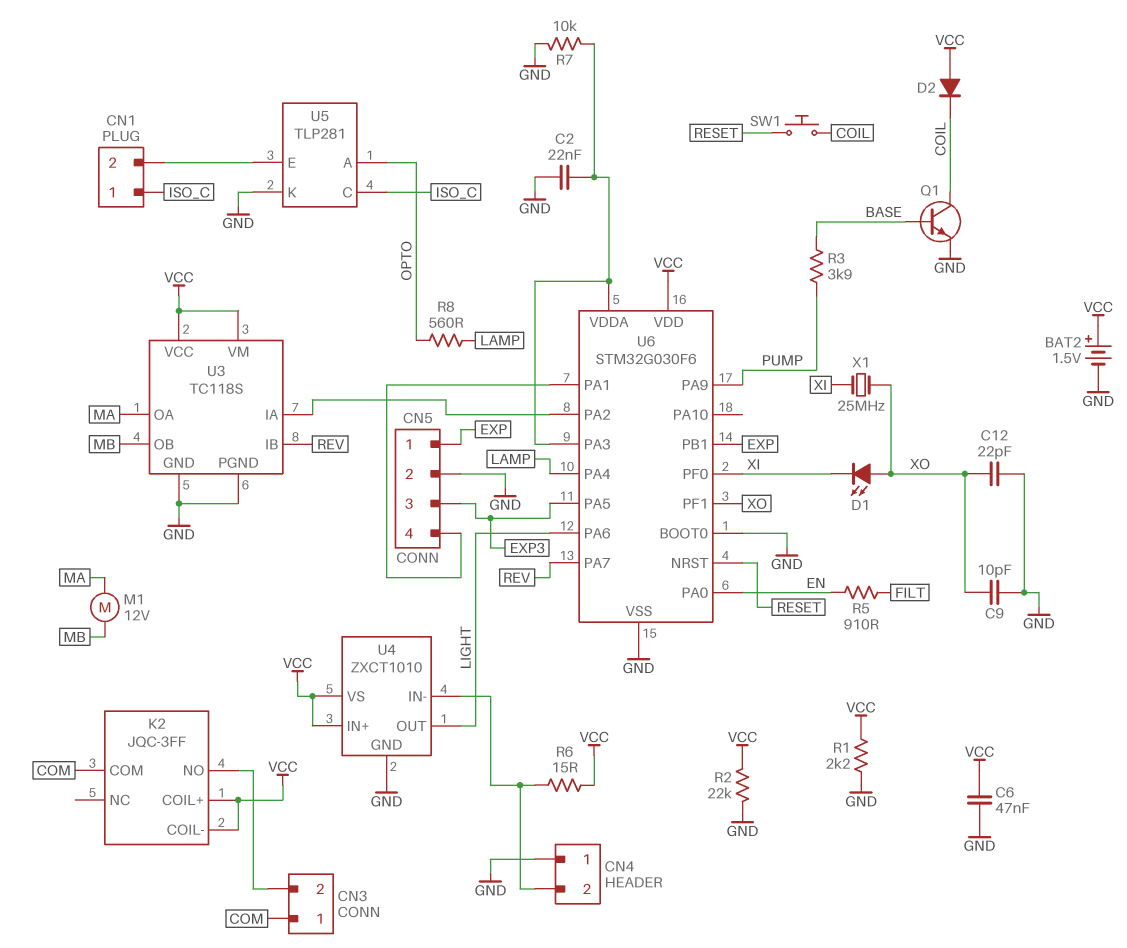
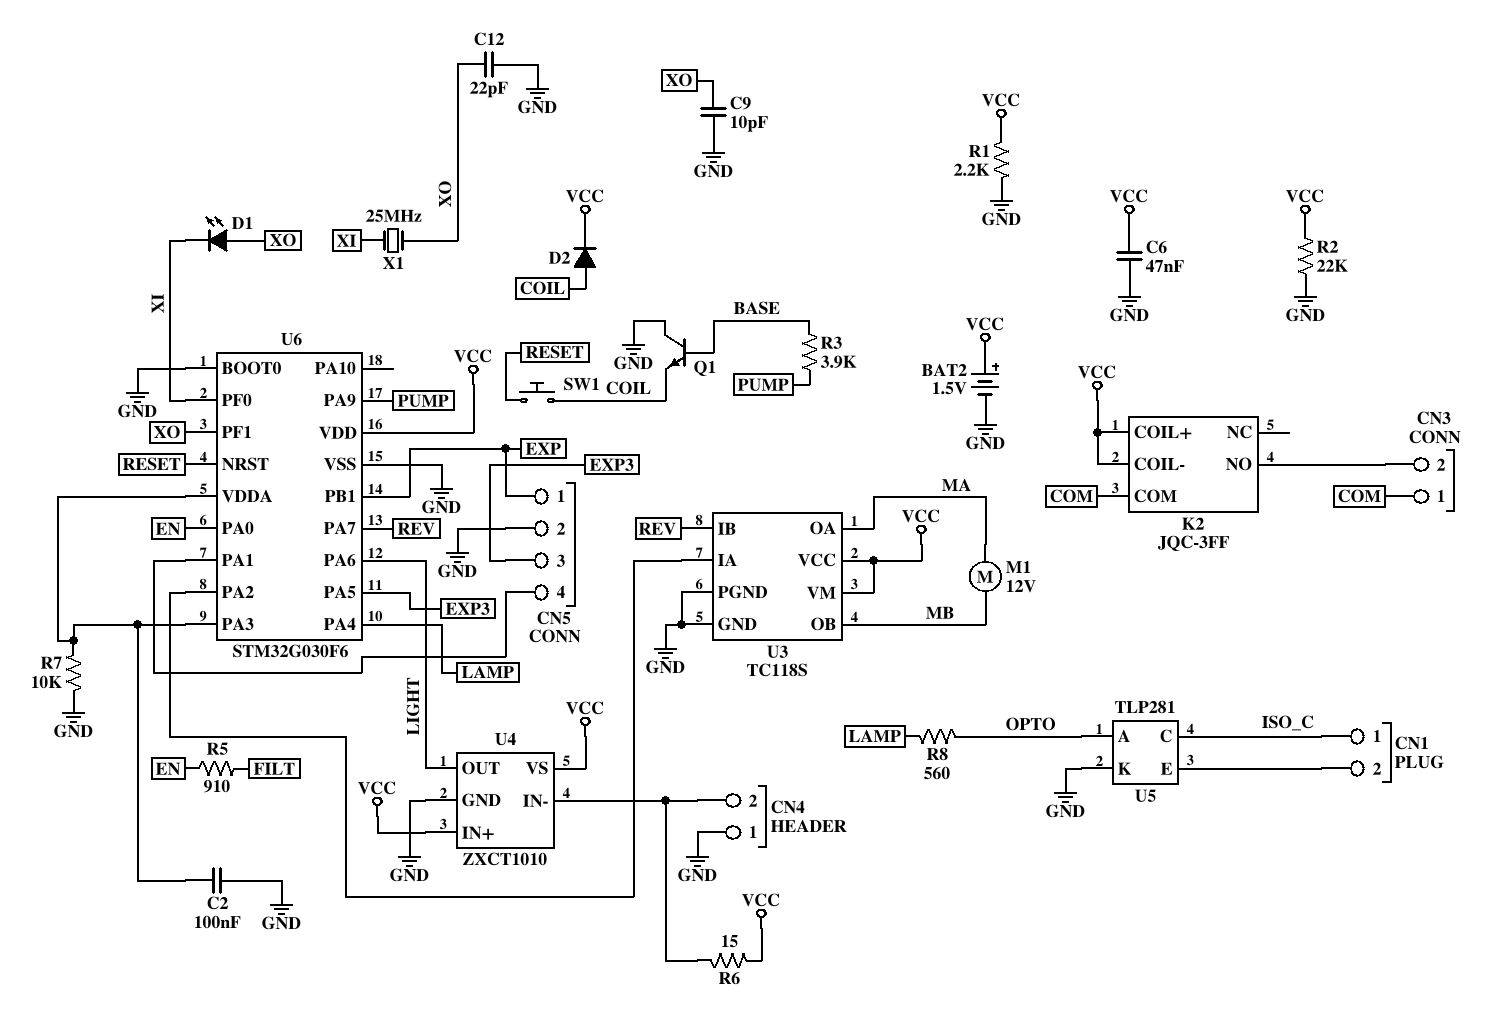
C2: 22nF (GND, U6/PA3) -> 100nF (GND, U6/PA3)
D2: diode (A VCC, K COIL) -> diode (A COIL, K VCC)
Q1: NPN (B BASE, C COIL, E GND) -> NPN (B BASE, C GND, E COIL)

